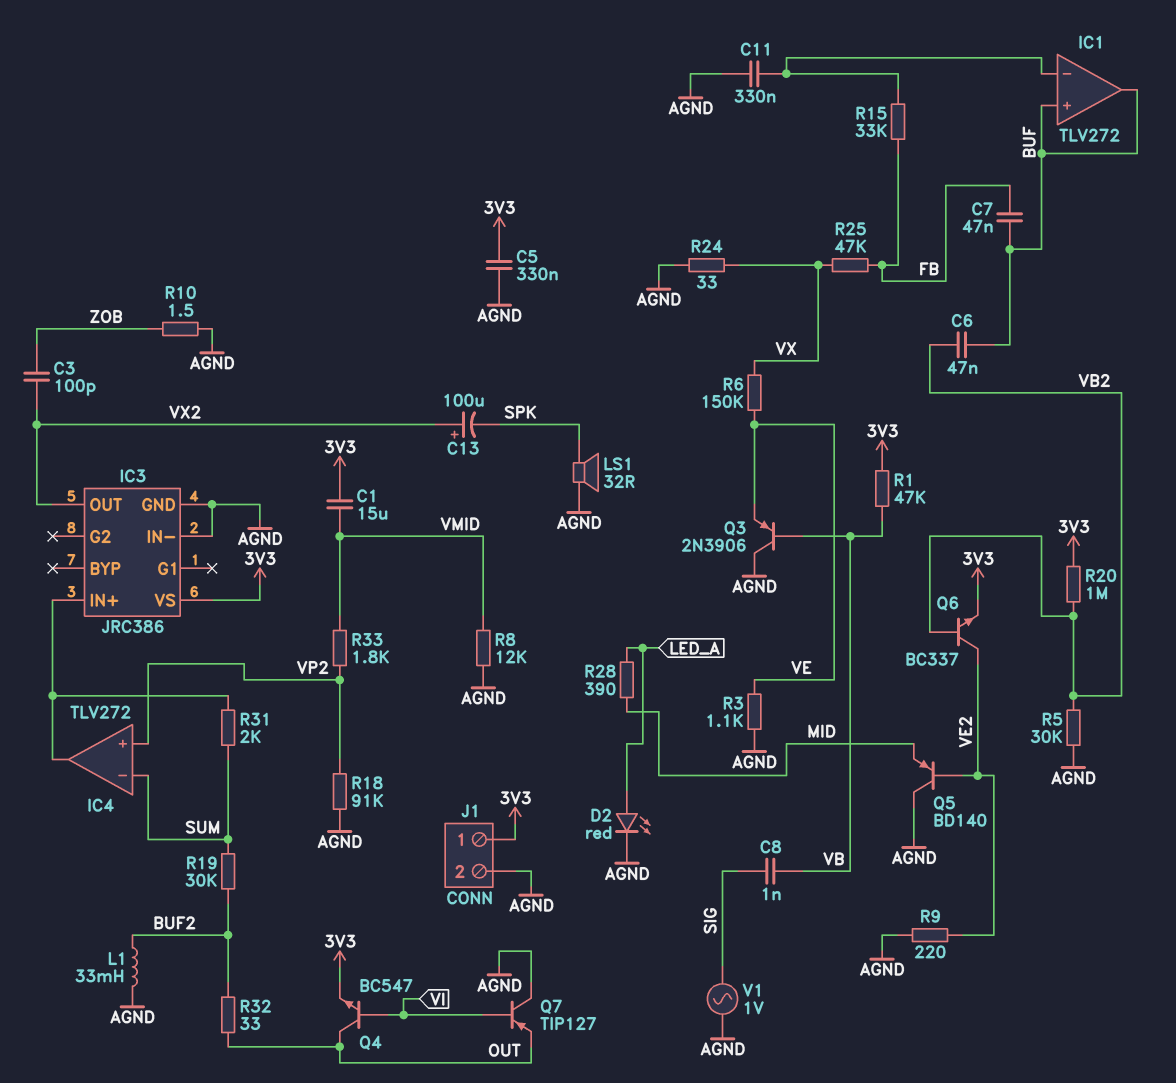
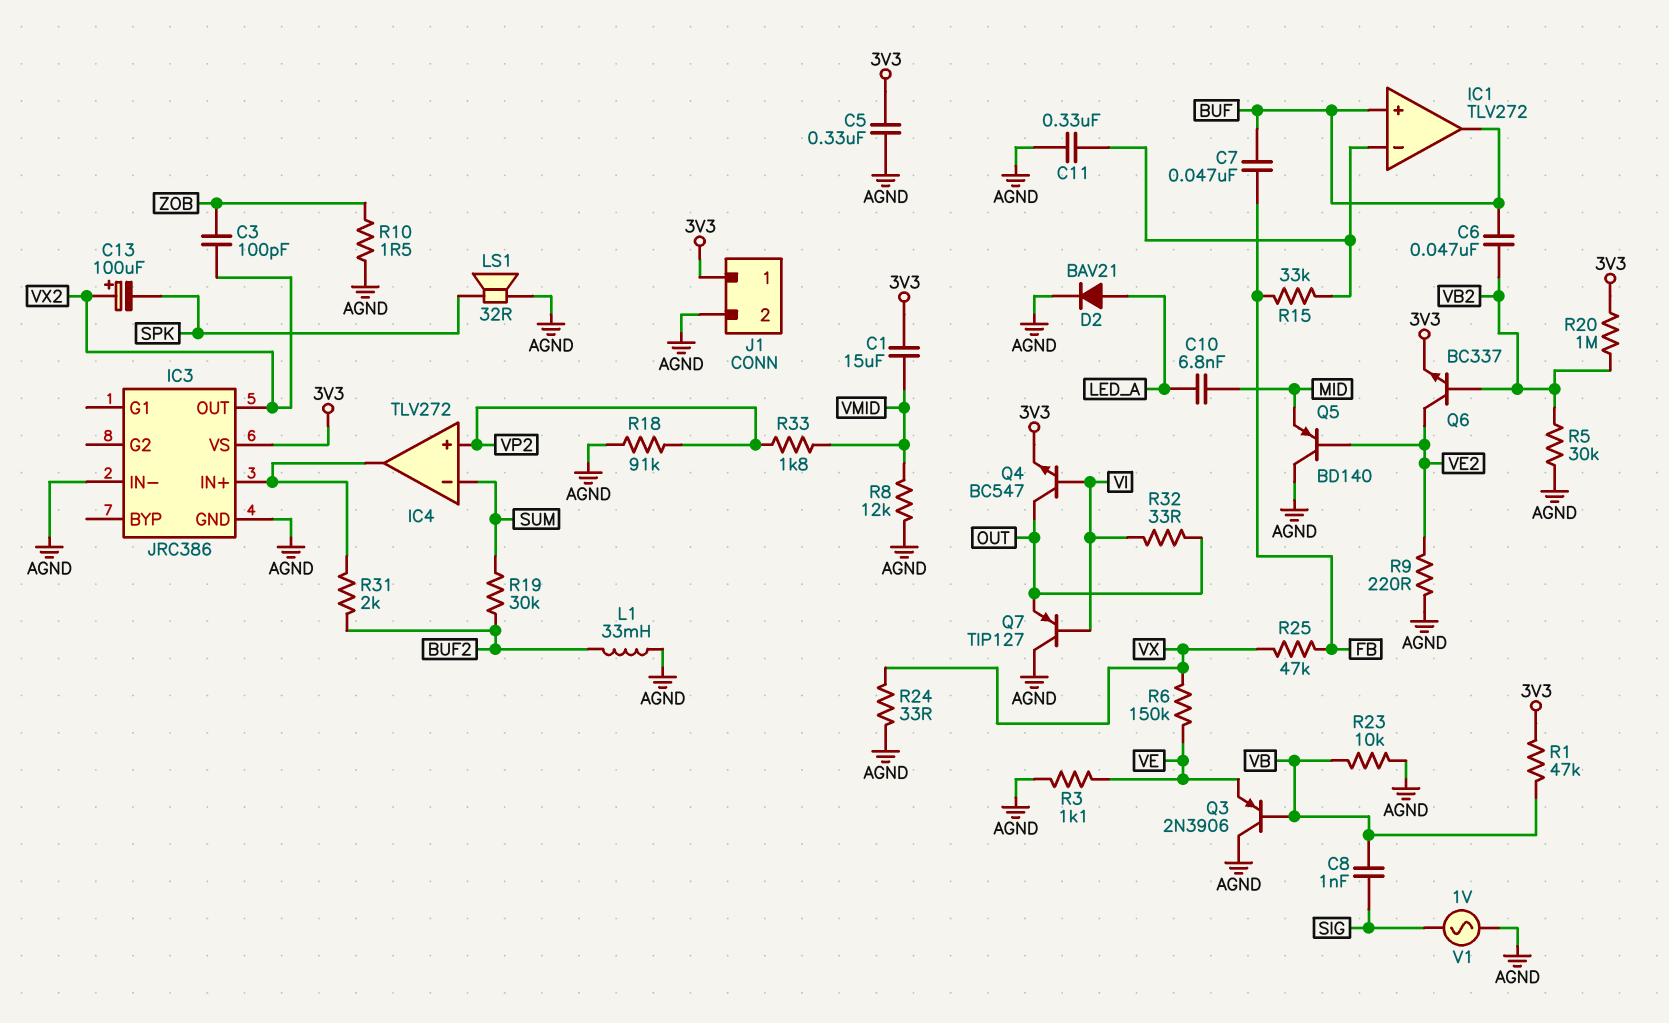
C10: none -> 6.8nF (LED_A, MID)
D2: LED red (A LED_A, K AGND) -> diode BAV21 (A LED_A, K AGND)
R23: none -> 10k (AGND, VB)
R28: 390 (LED_A, MID) -> none
R31: 2k (IC3/IN+, SUM) -> 2k (BUF2, IC3/IN+)
R32: 33 (BUF2, OUT) -> 33 (OUT, VI)

